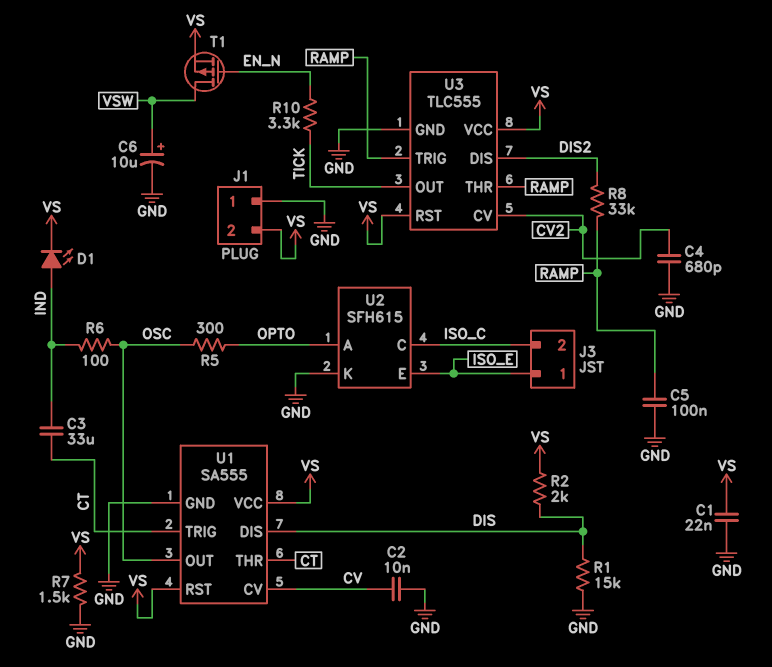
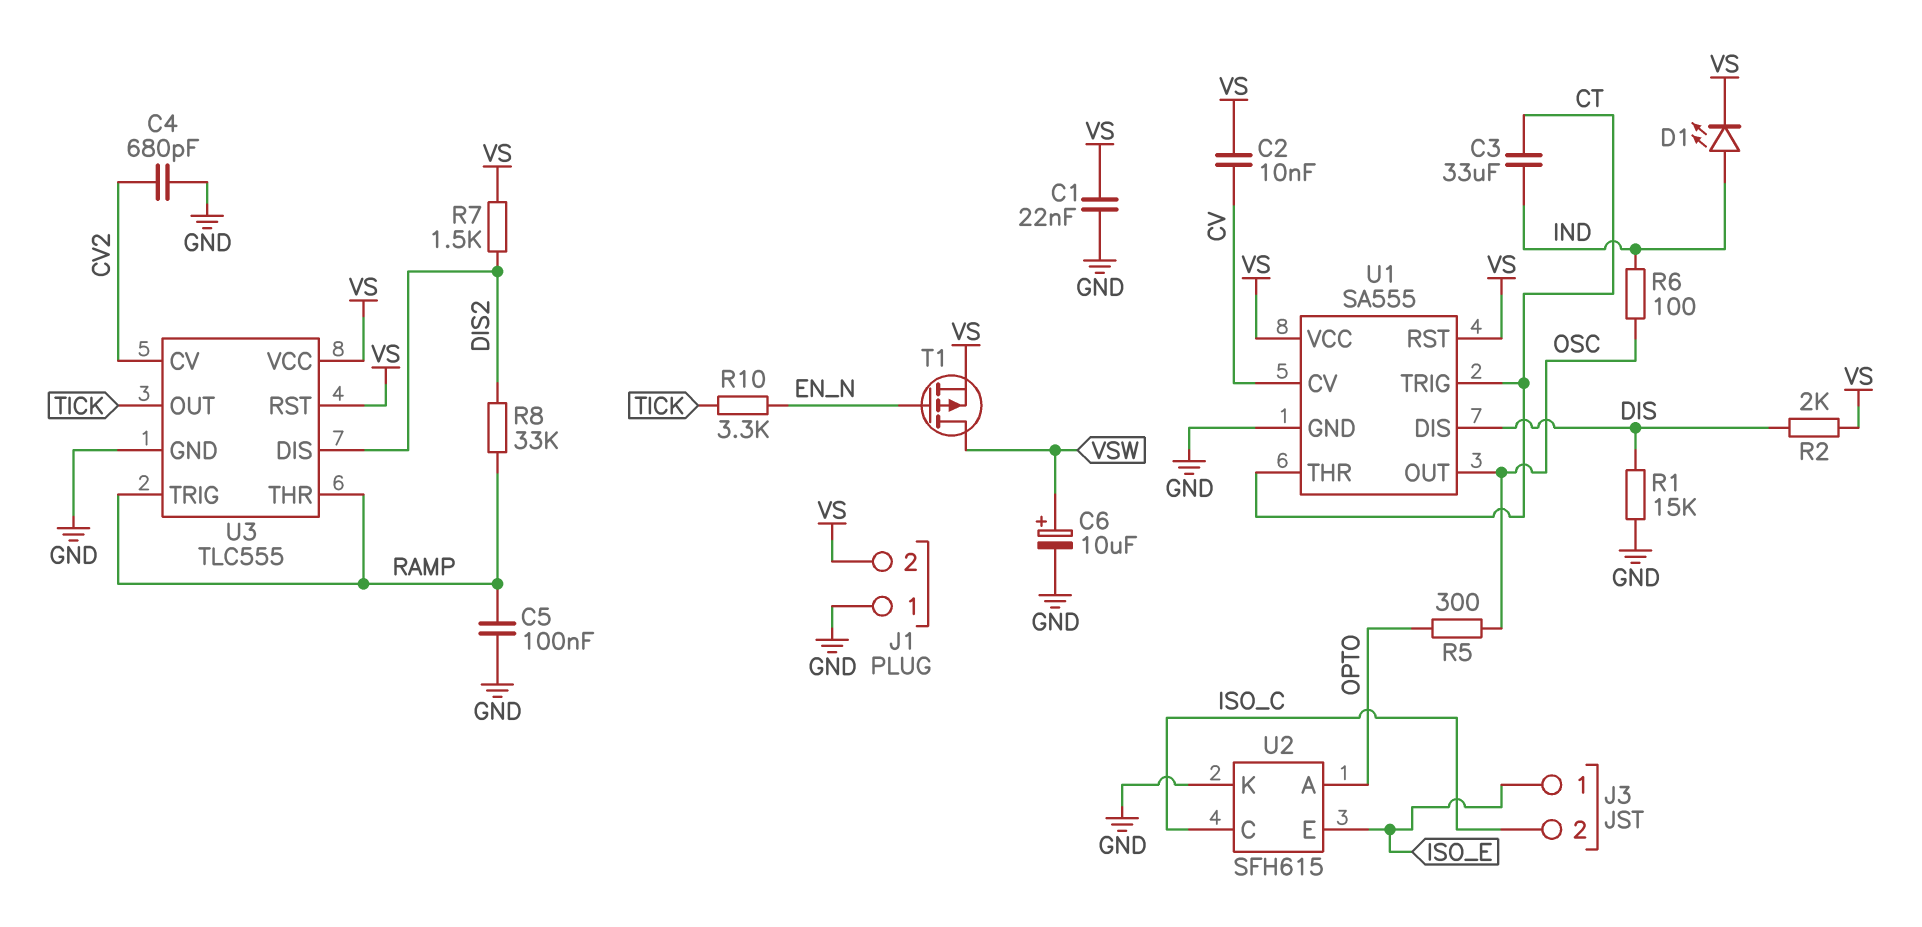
C2: 10nF (CV, GND) -> 10nF (CV, VS)
R7: 1.5k (GND, VS) -> 1.5k (DIS2, VS)

